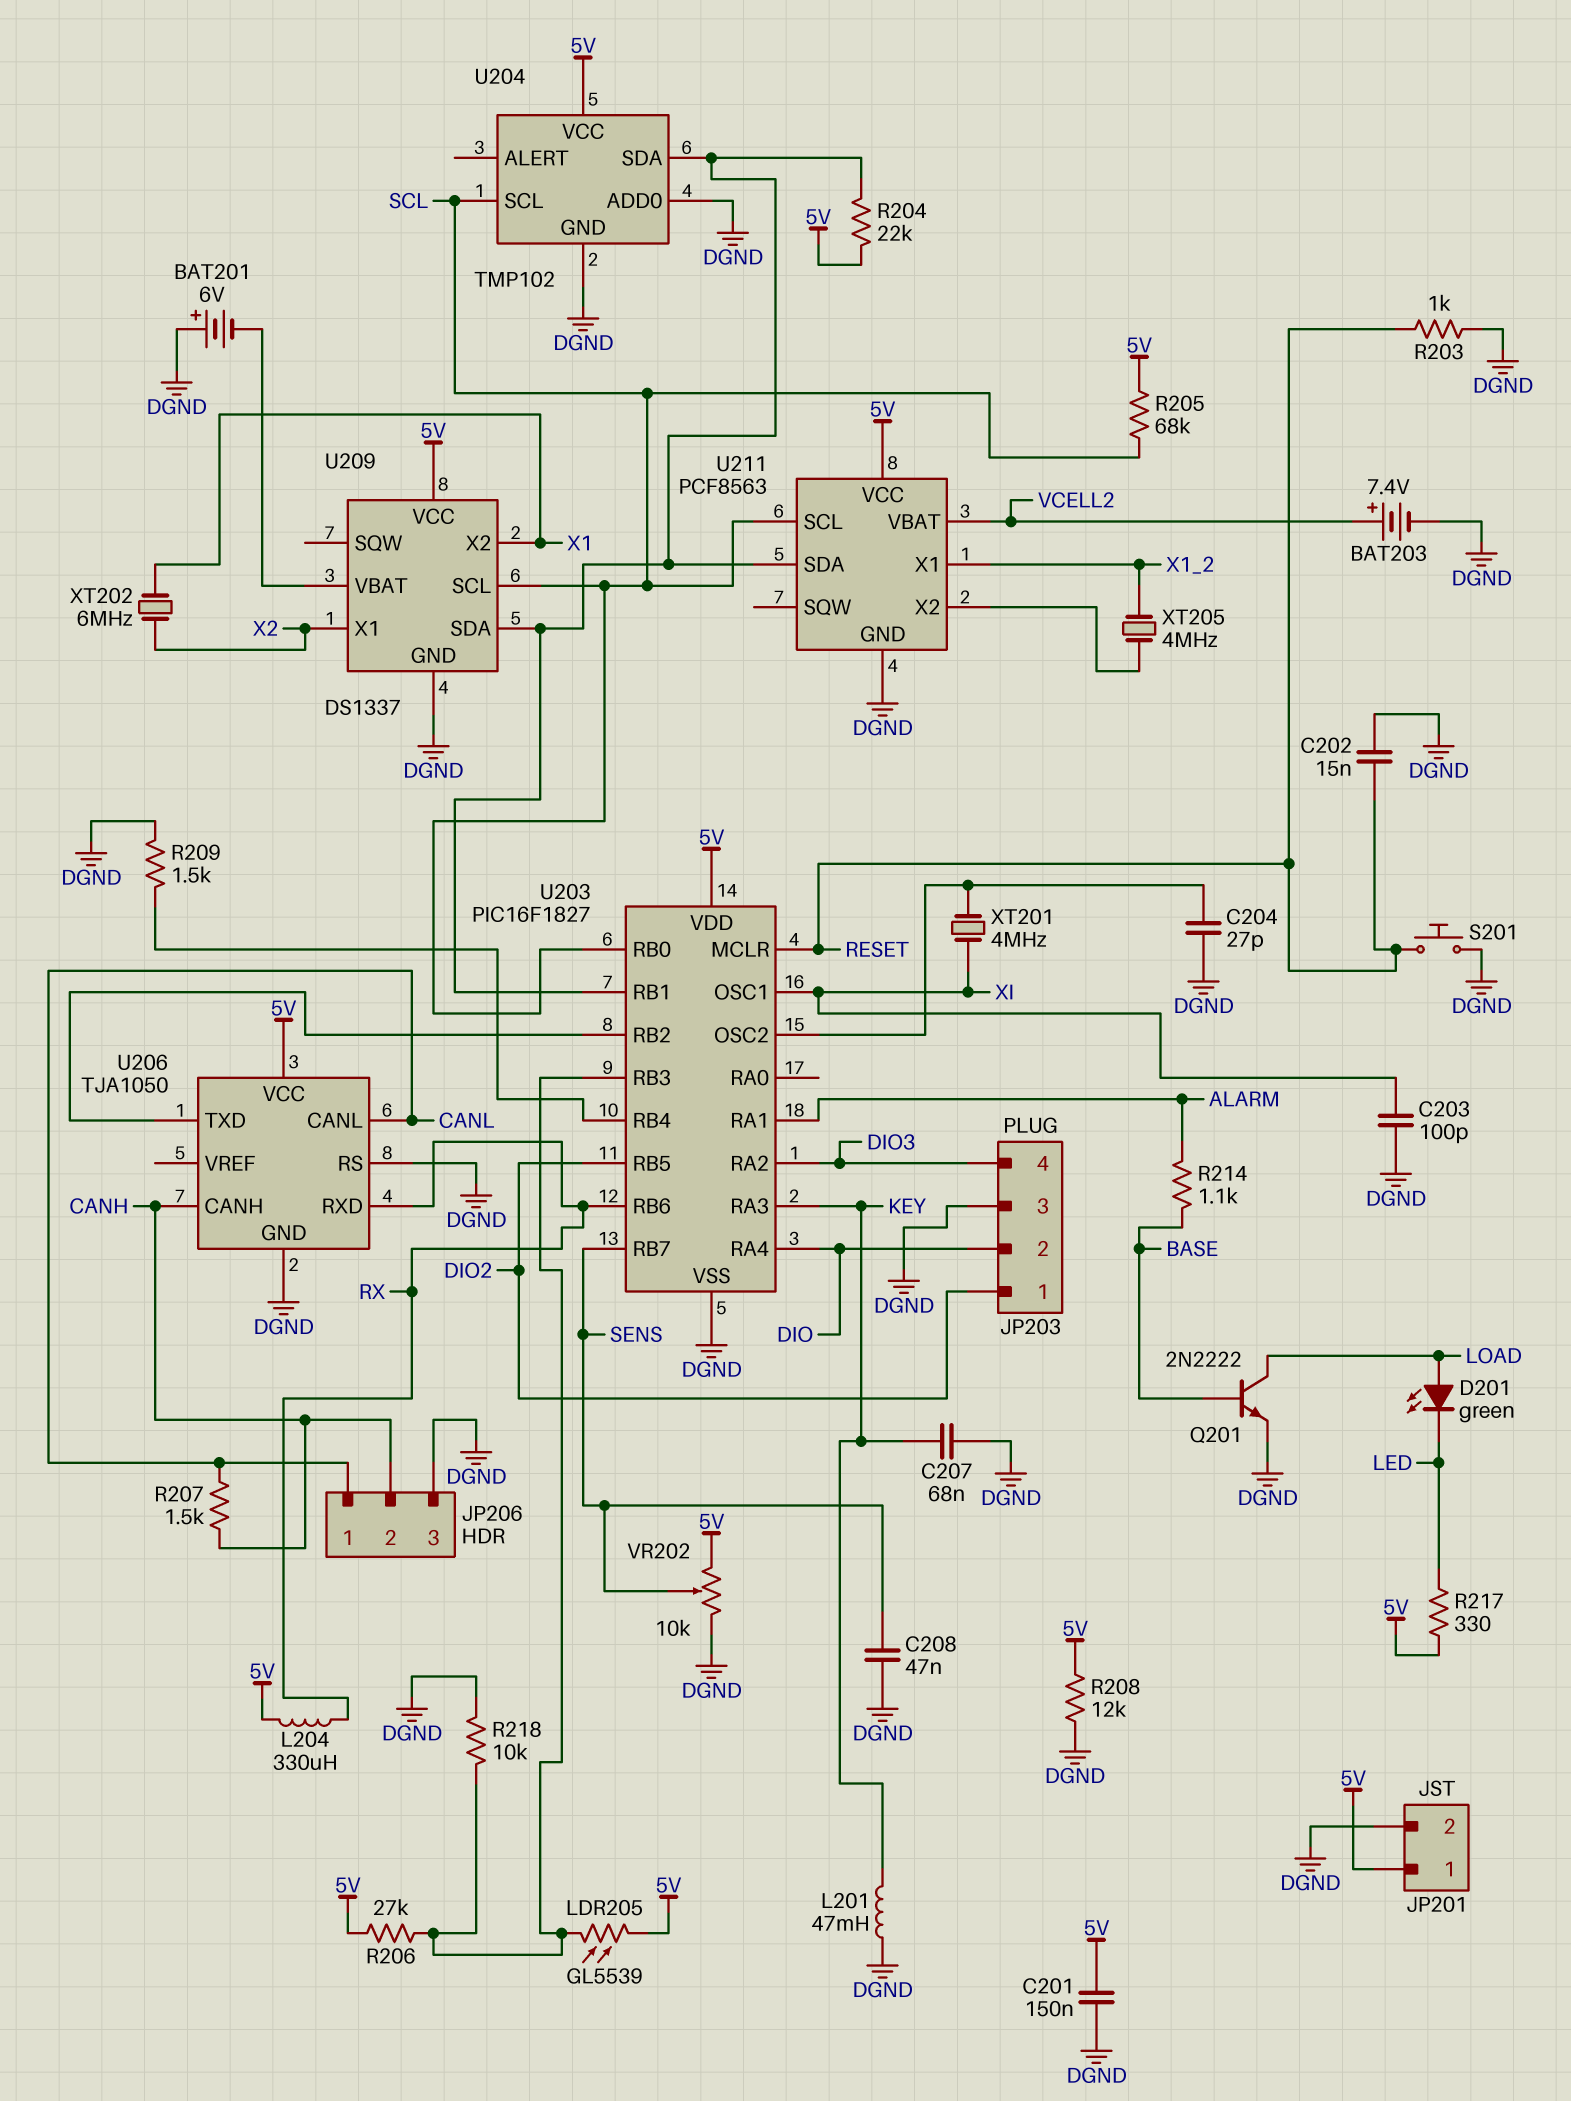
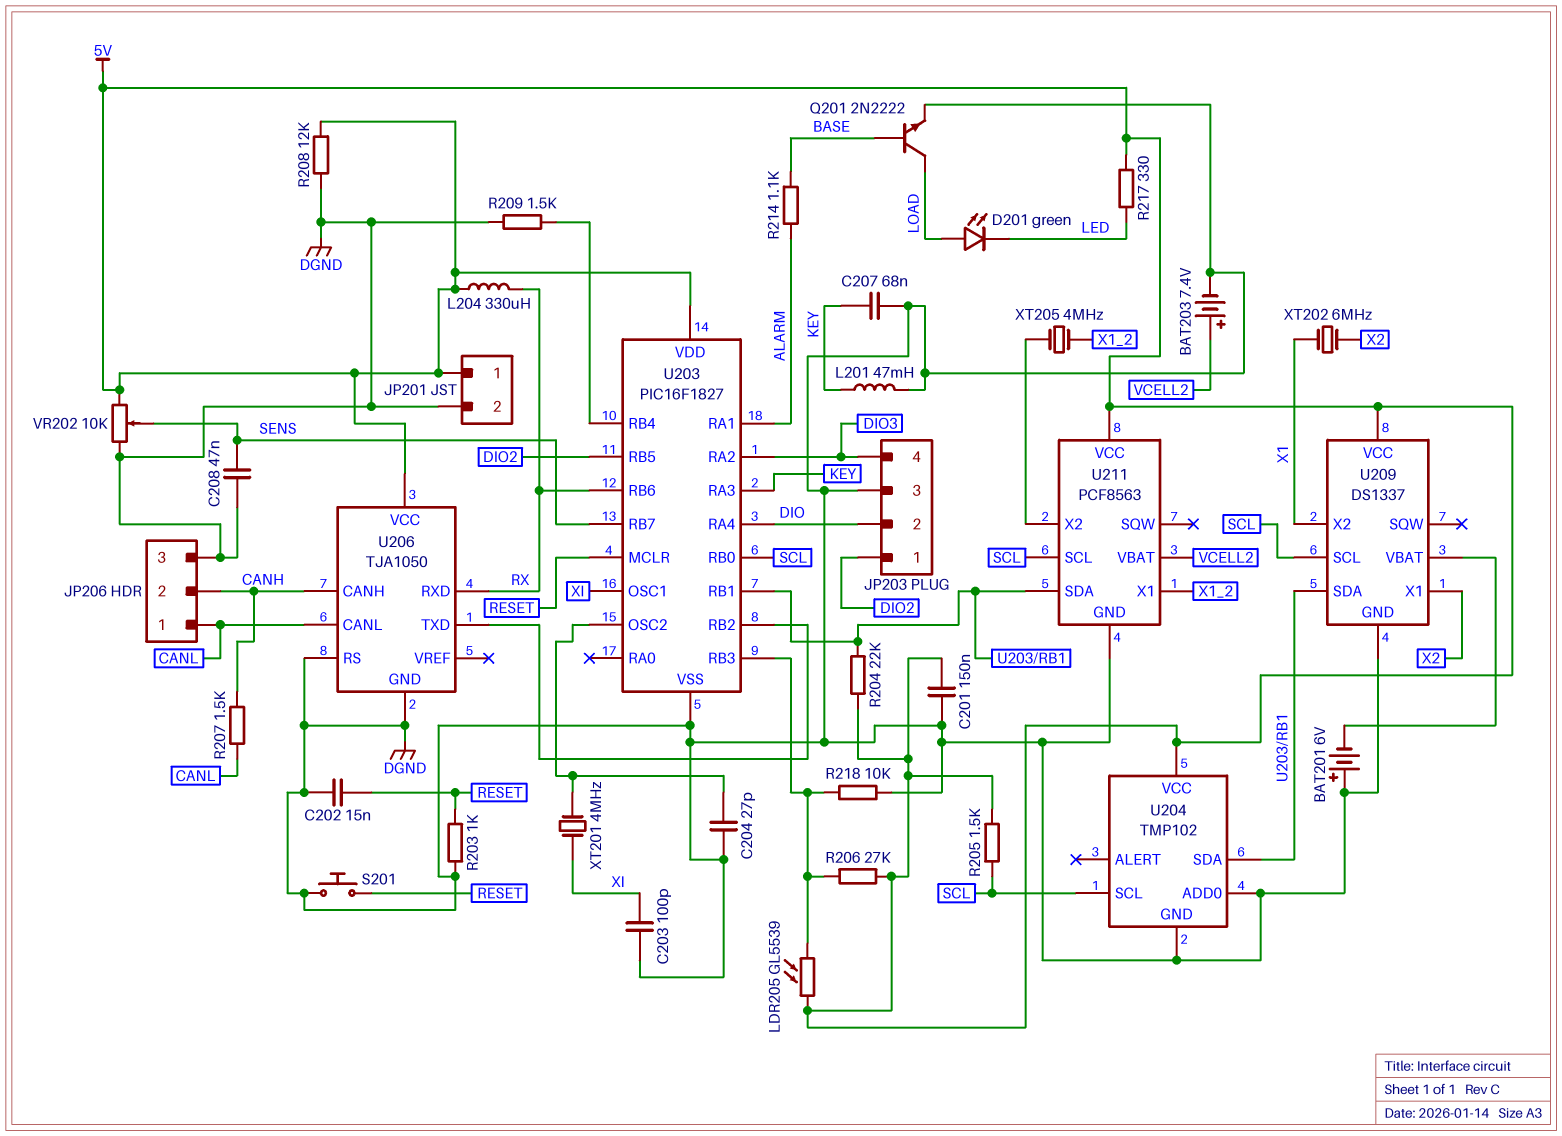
R205: 68k (5V, SCL) -> 1.5k (5V, SCL)

